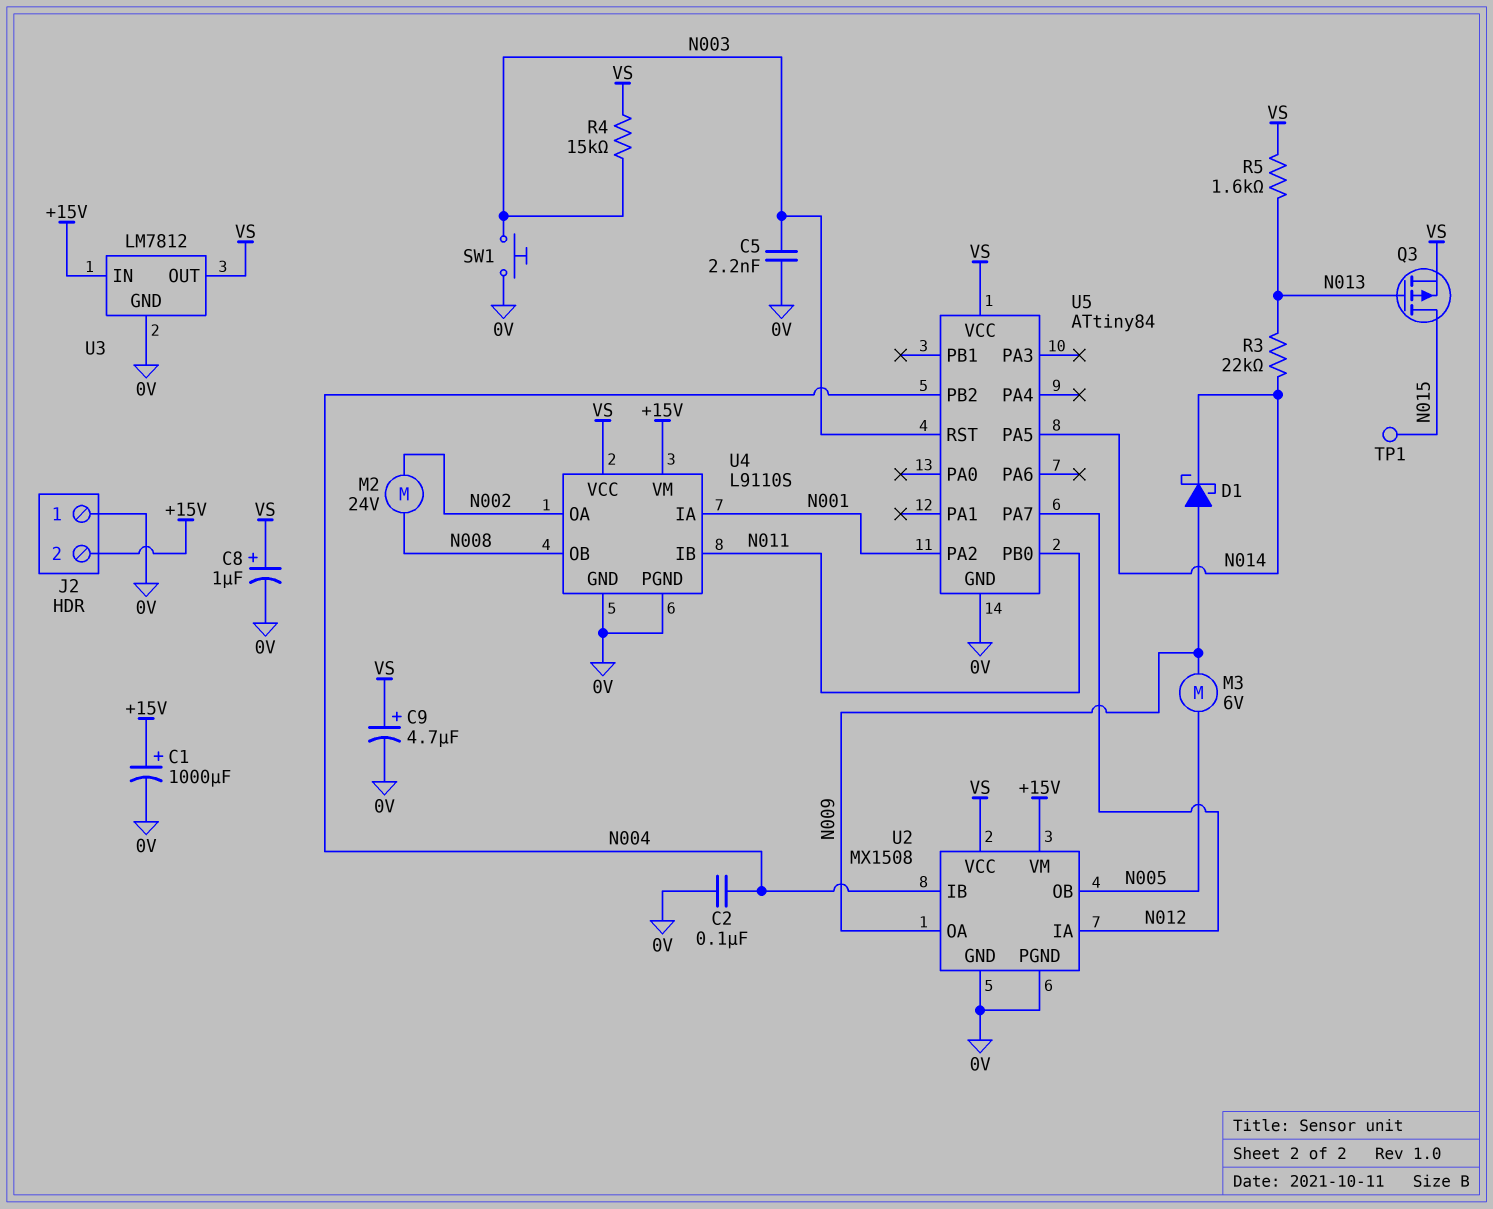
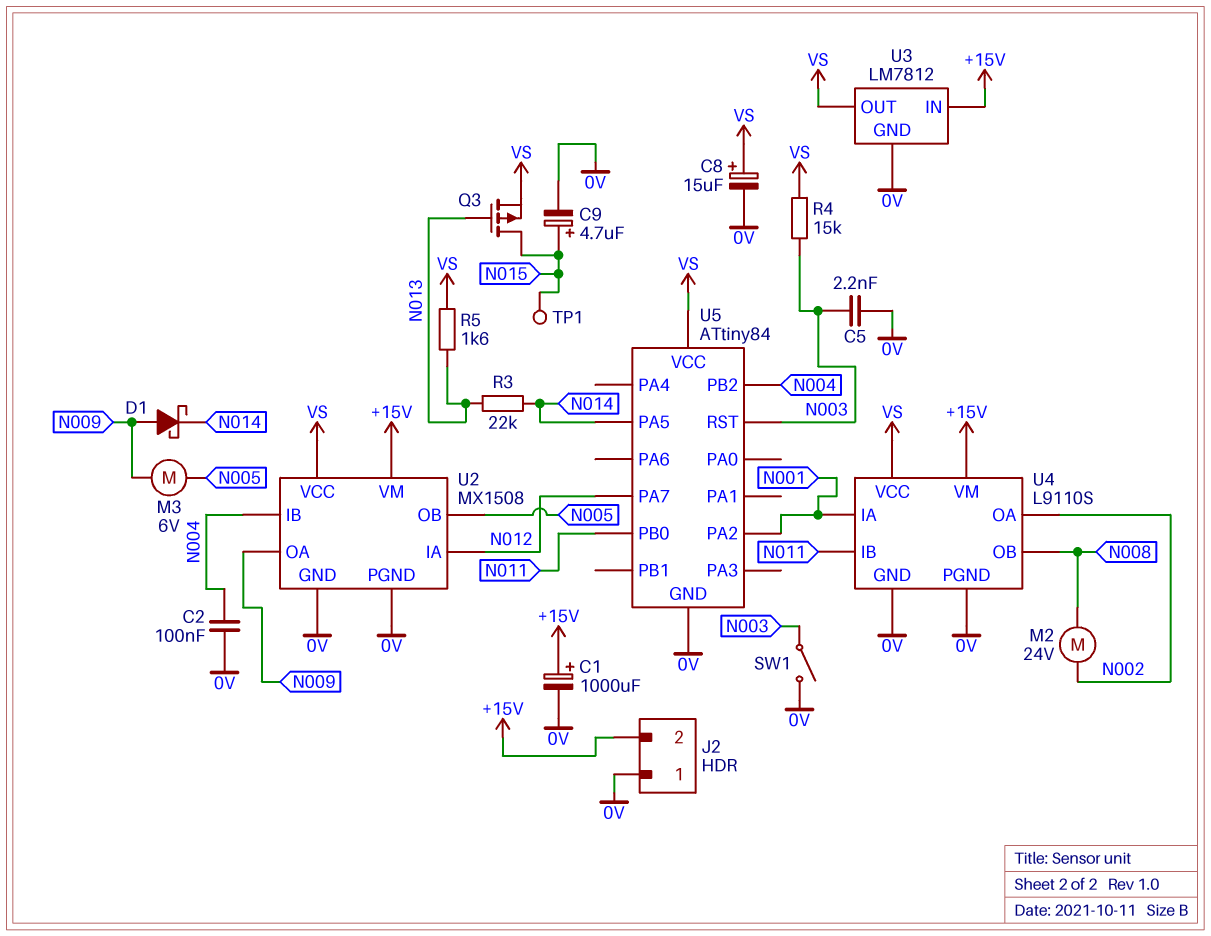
C8: 1uF (plus VS, minus 0V) -> 15uF (plus VS, minus 0V)
C9: 4.7uF (plus VS, minus 0V) -> 4.7uF (plus N015, minus 0V)
SW1: button (0V, N003) -> switch (0V, N003)

